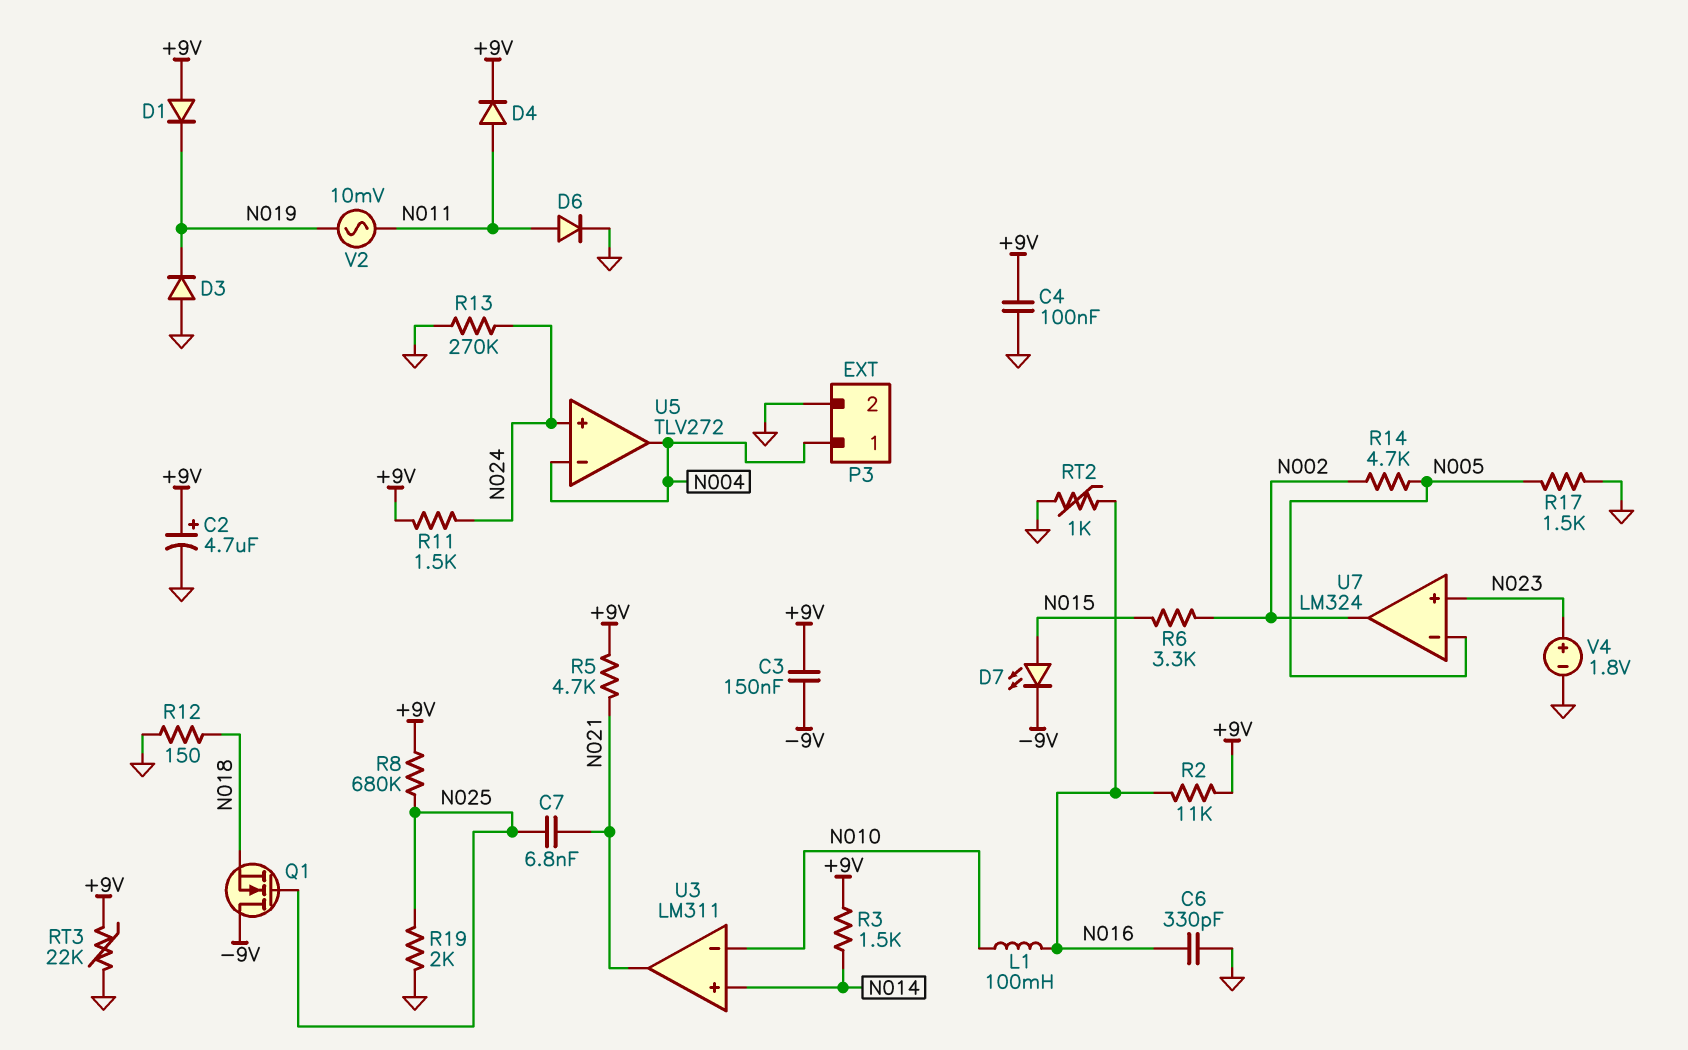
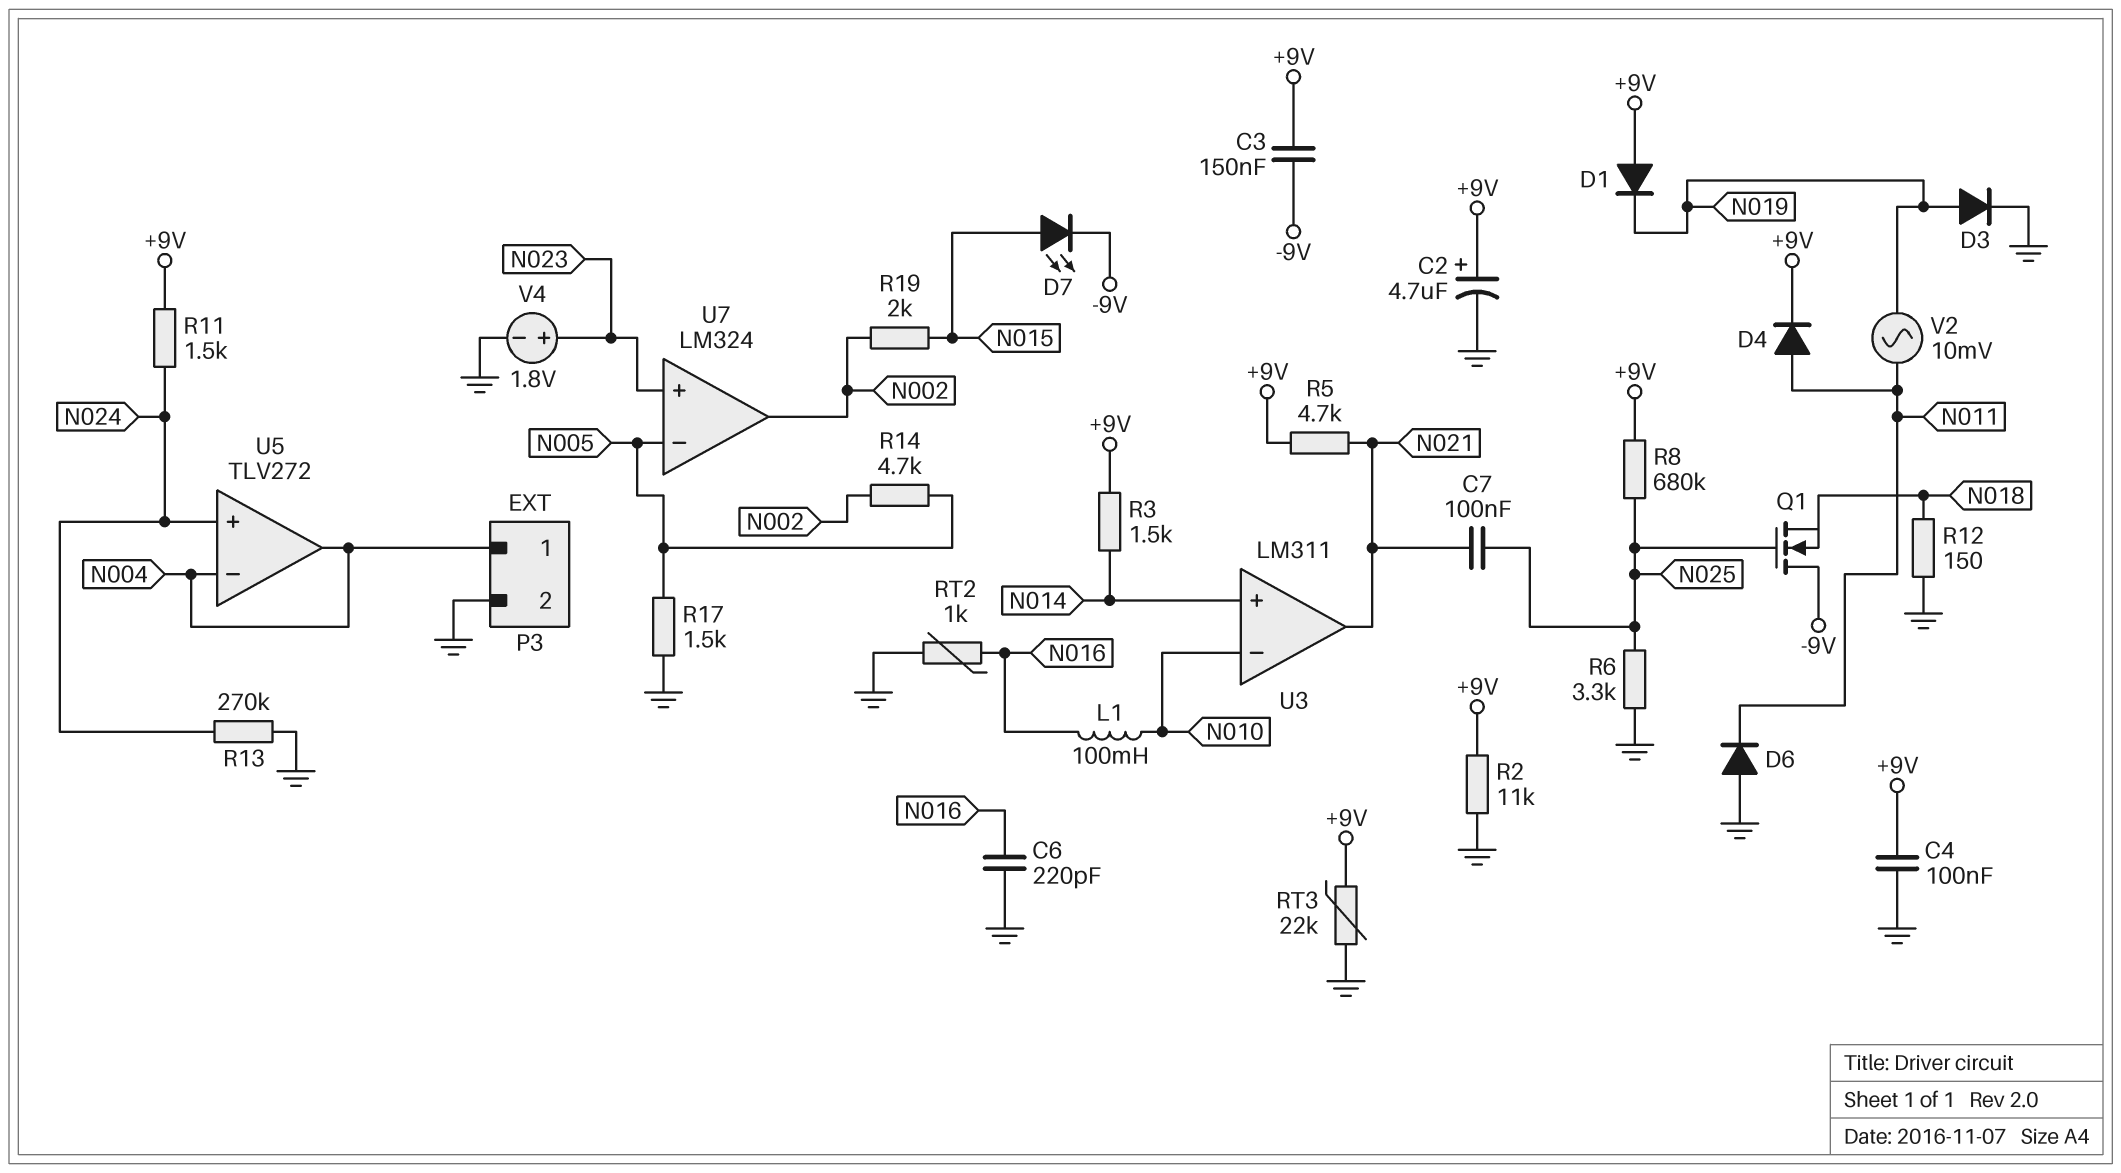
C6: 330pF (GND, N016) -> 220pF (GND, N016)
C7: 6.8nF (N021, N025) -> 100nF (N021, N025)
D3: diode (A GND, K N019) -> diode (A N019, K GND)
D6: diode (A N011, K GND) -> diode (A GND, K N011)
R2: 11k (+9V, N016) -> 11k (+9V, GND)
R6: 3.3k (N002, N015) -> 3.3k (GND, N025)
R19: 2k (GND, N025) -> 2k (N002, N015)

